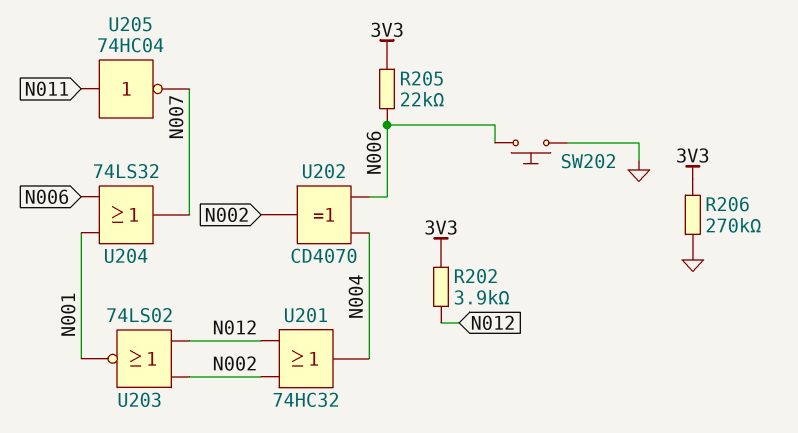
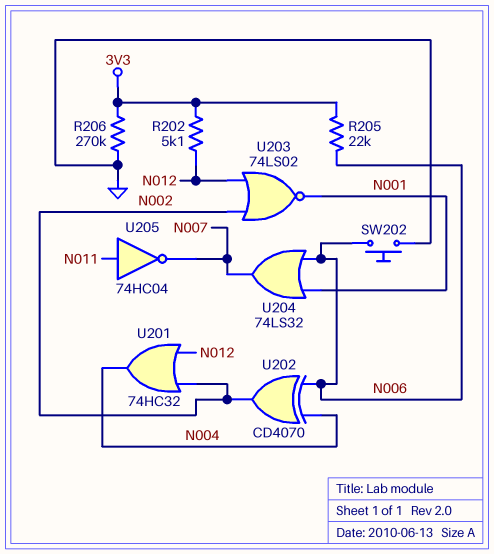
R202: 3.9k (3V3, N012) -> 5.1k (3V3, N012)

